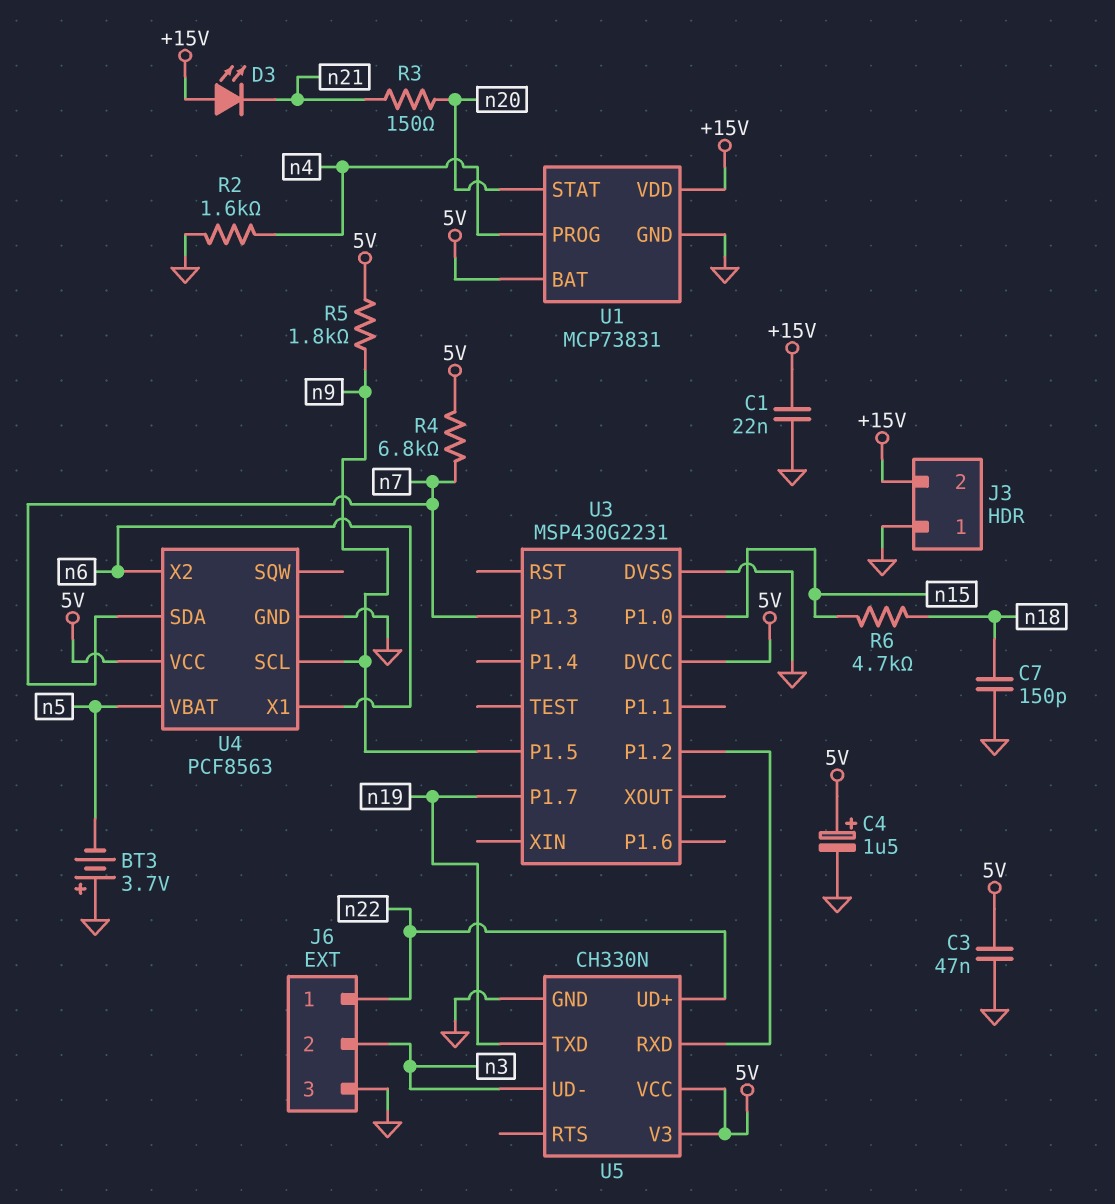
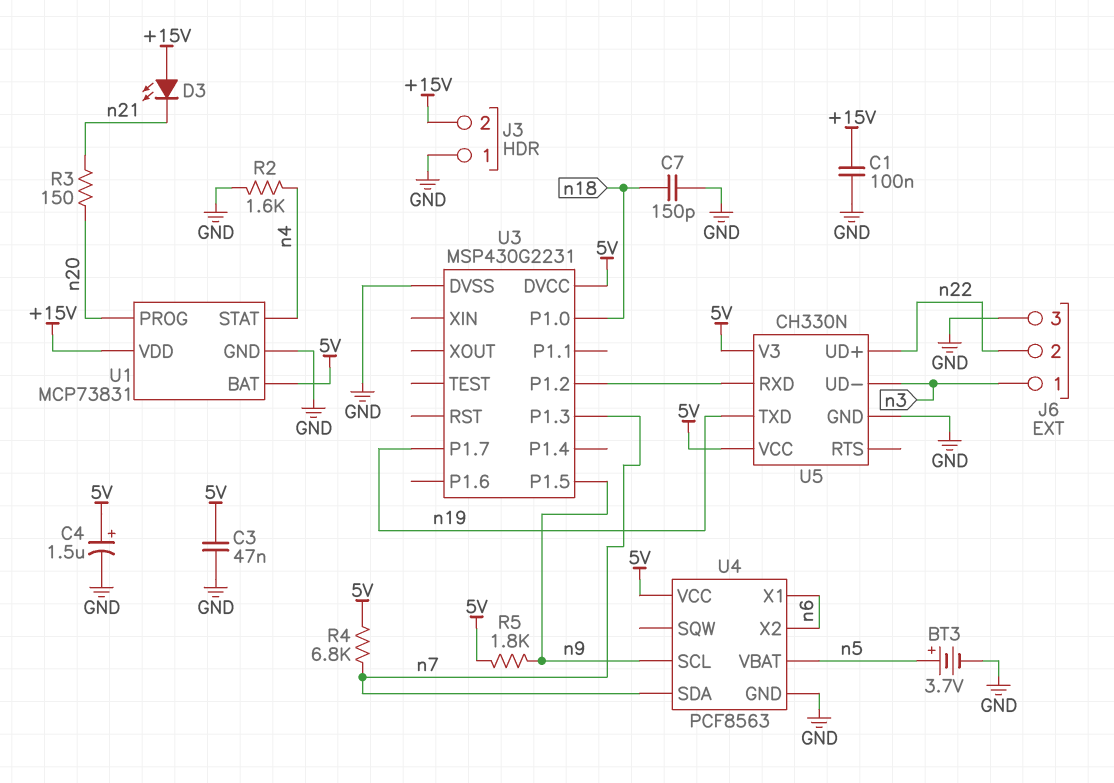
BT3: 3.7V (plus GND, minus n5) -> 3.7V (plus n5, minus GND)
C1: 22nF (+15V, GND) -> 100nF (+15V, GND)
J6 pin 1: n22 -> n3
J6 pin 2: n3 -> n22
R6: 4.7k (n15, n18) -> none
U1 pin PROG: n4 -> n20
U1 pin STAT: n20 -> n4
U3 pin P1.0: n15 -> n18

